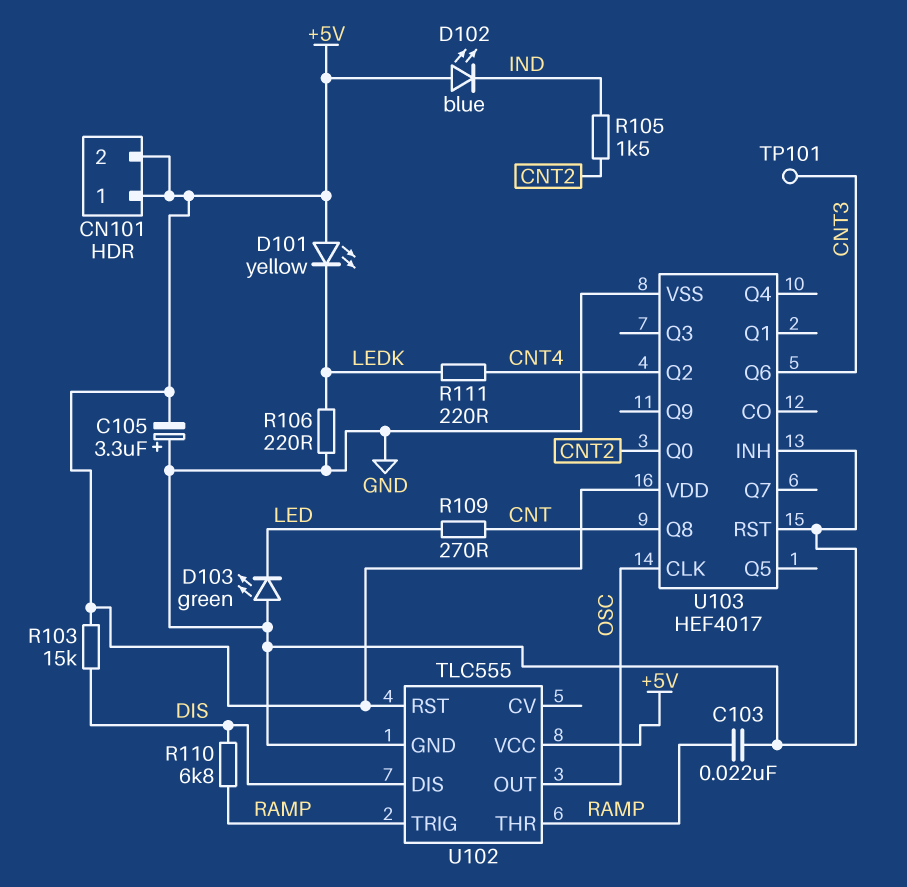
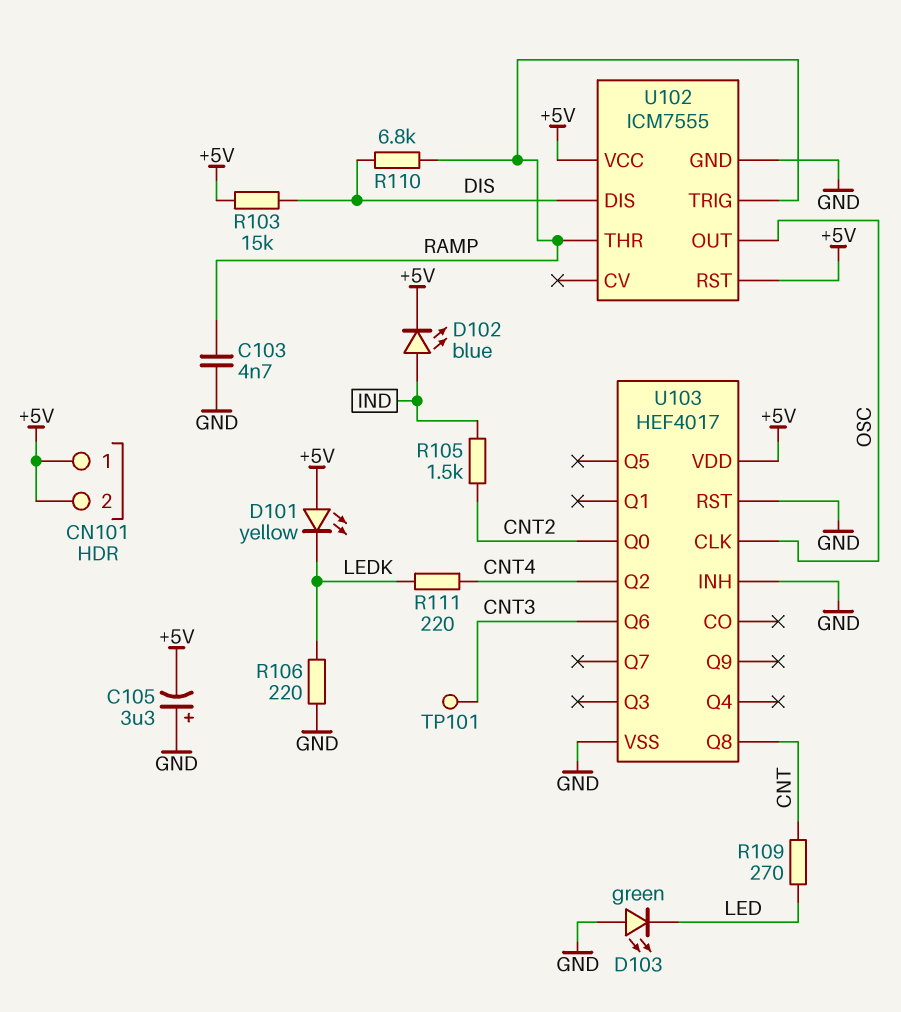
C103: 22nF (GND, RAMP) -> 4.7nF (GND, RAMP)
D102: LED blue (A +5V, K IND) -> LED blue (A IND, K +5V)
U102: TLC555 -> ICM7555

